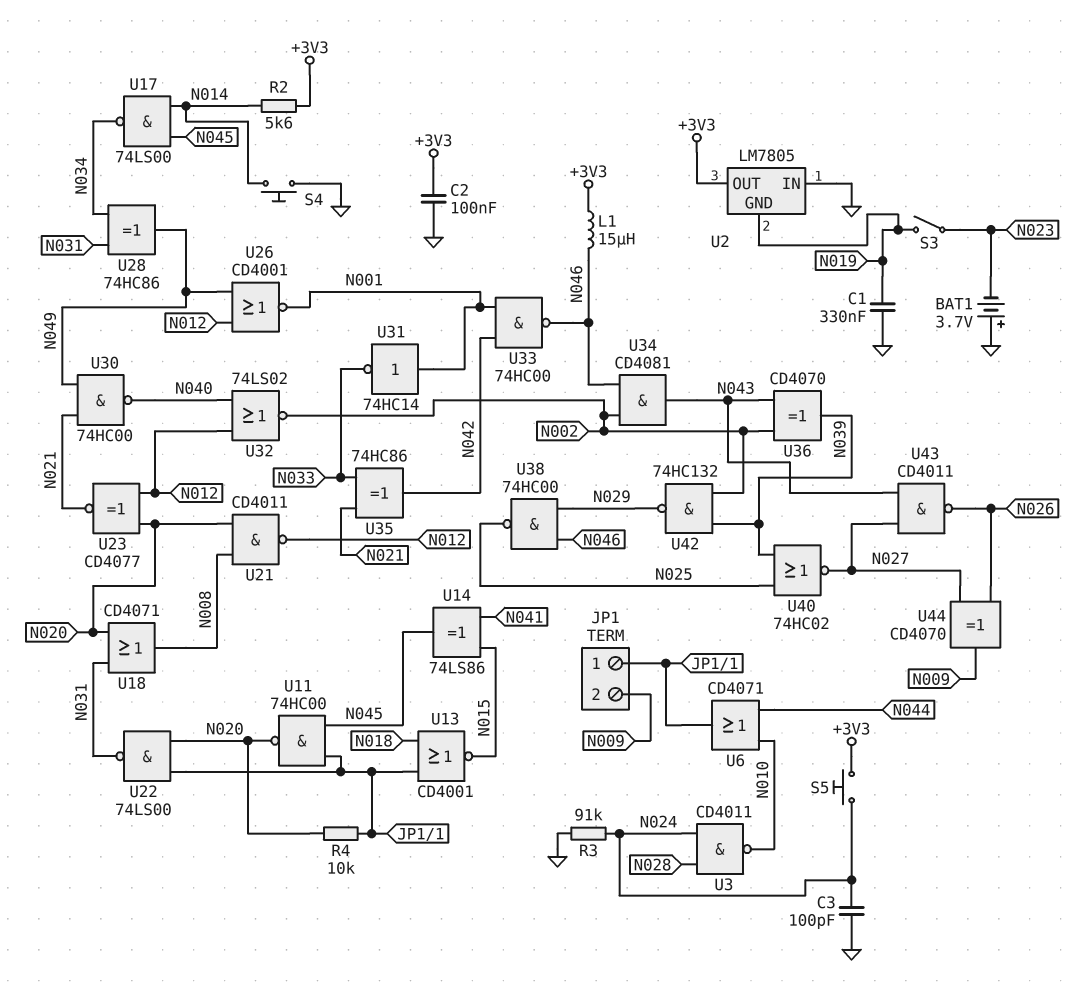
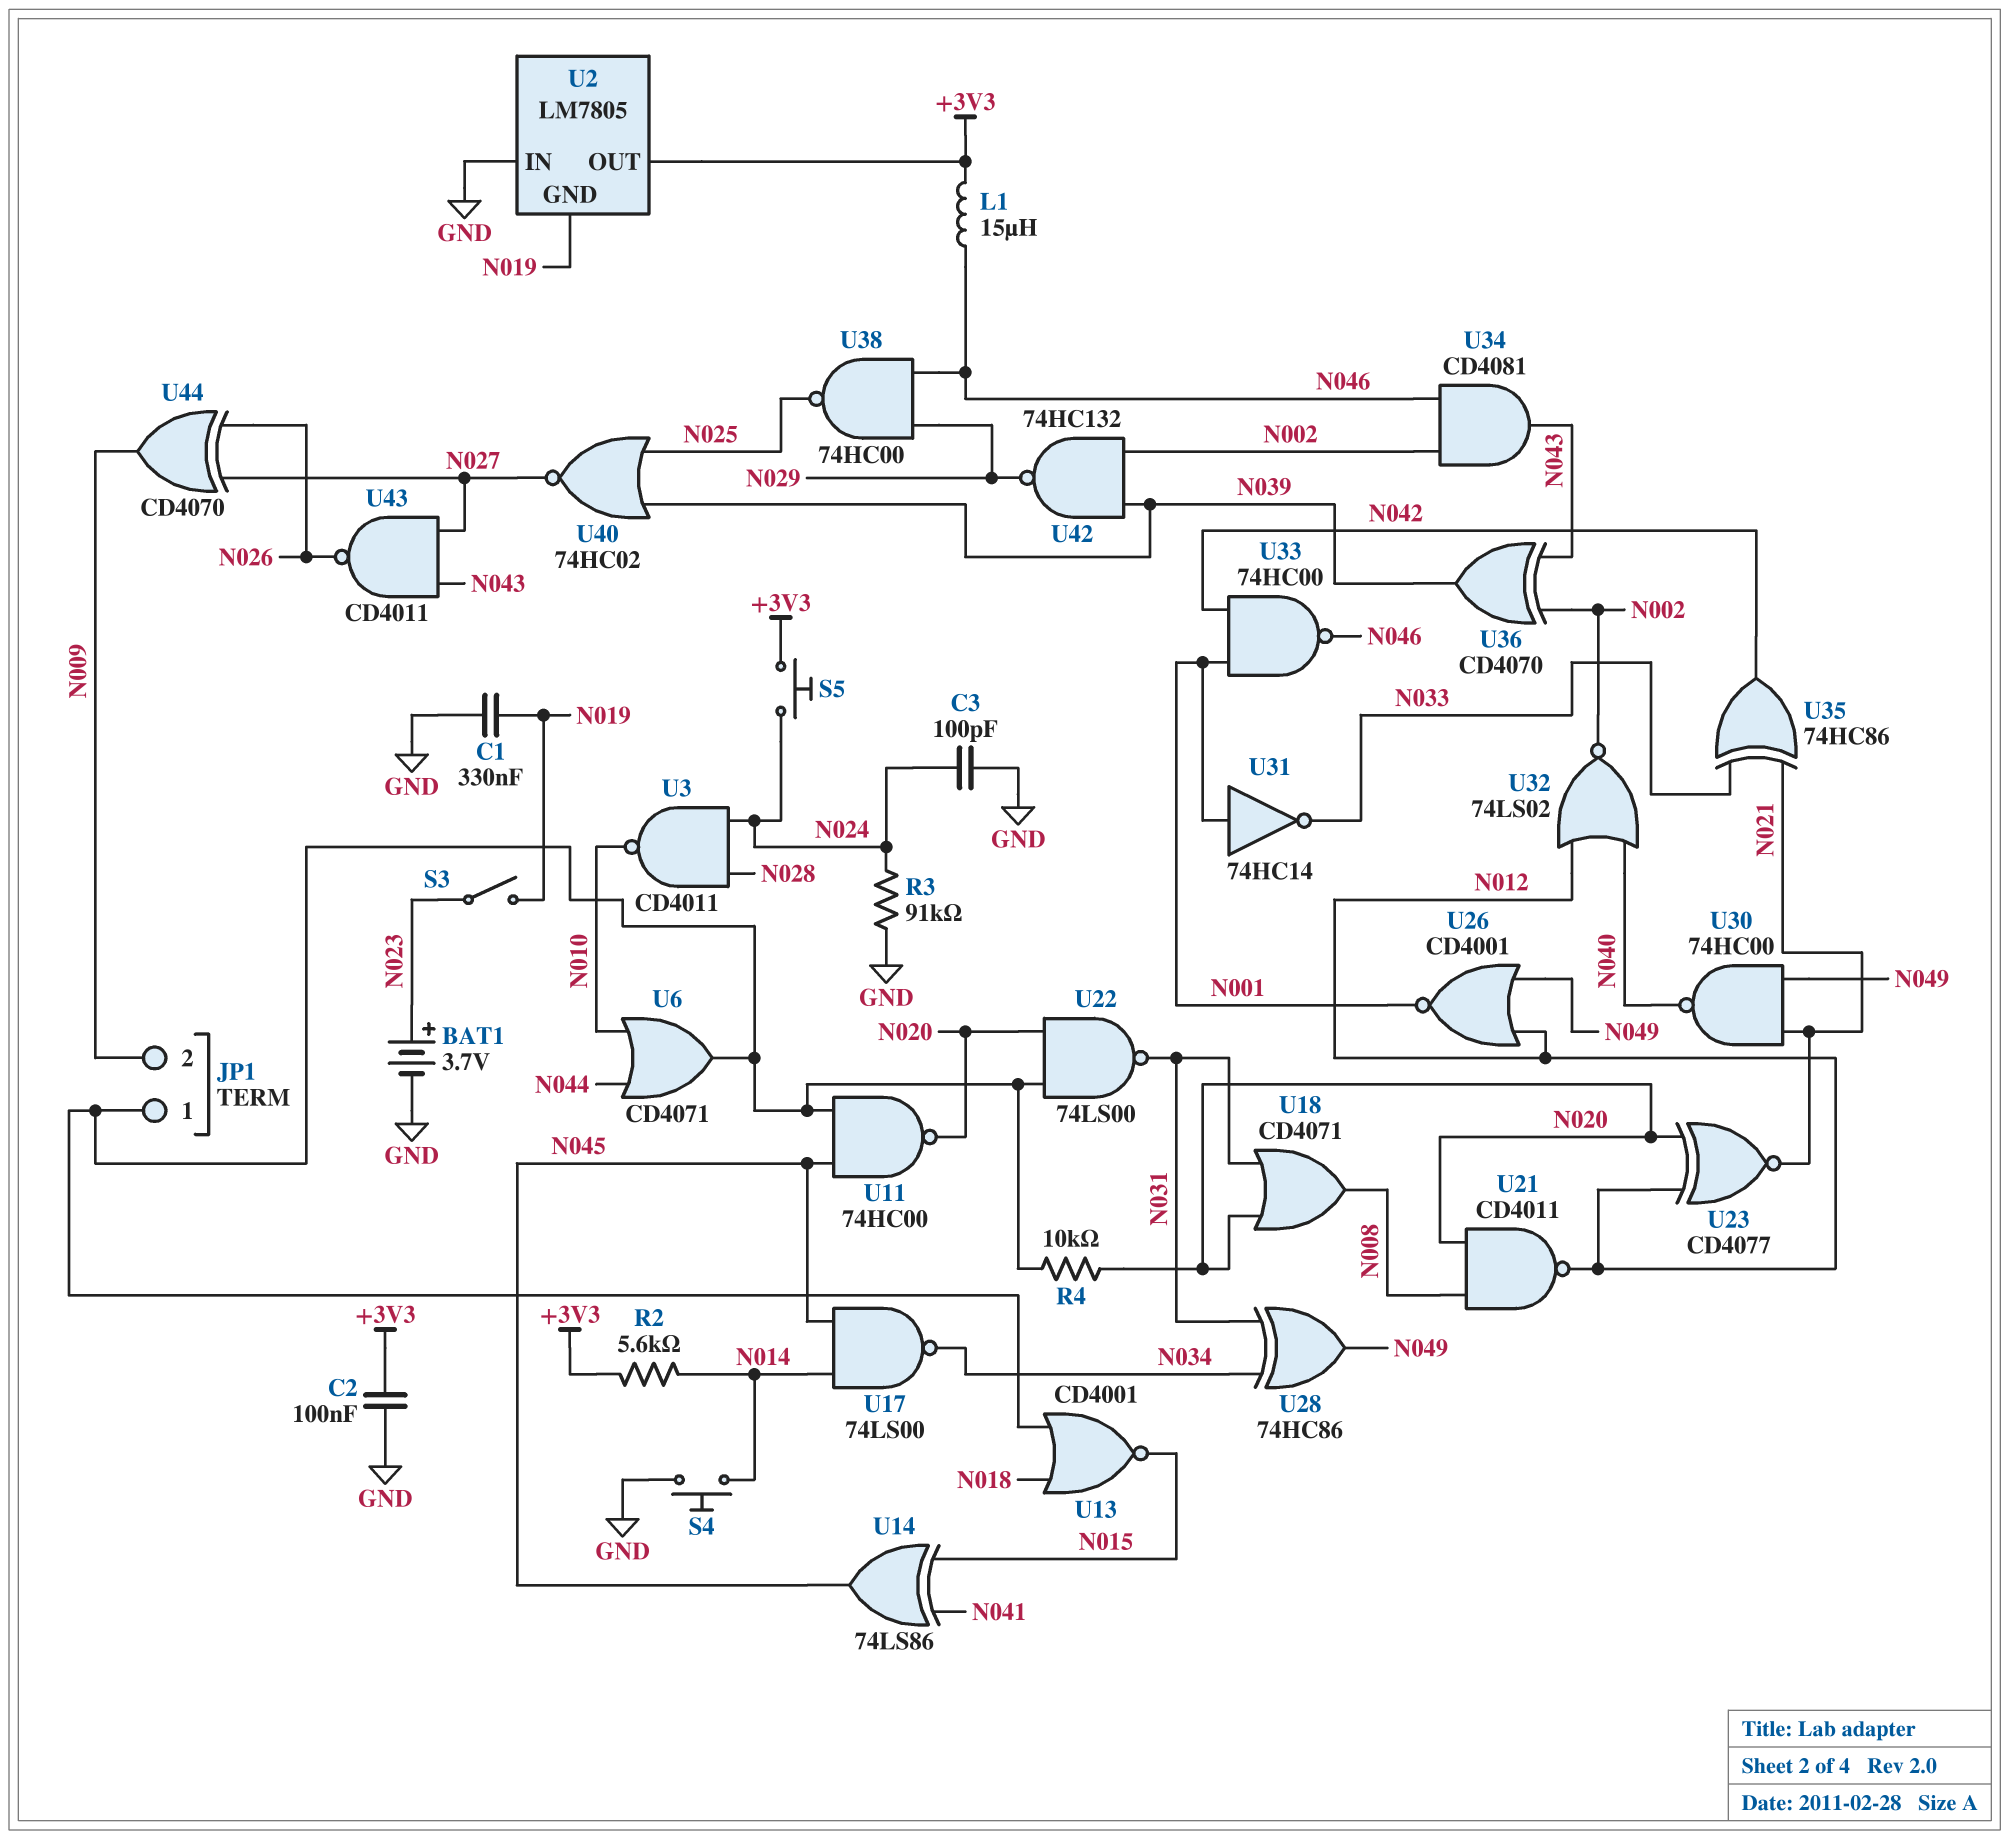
BAT1: 3.7V (plus GND, minus N023) -> 3.7V (plus N023, minus GND)

